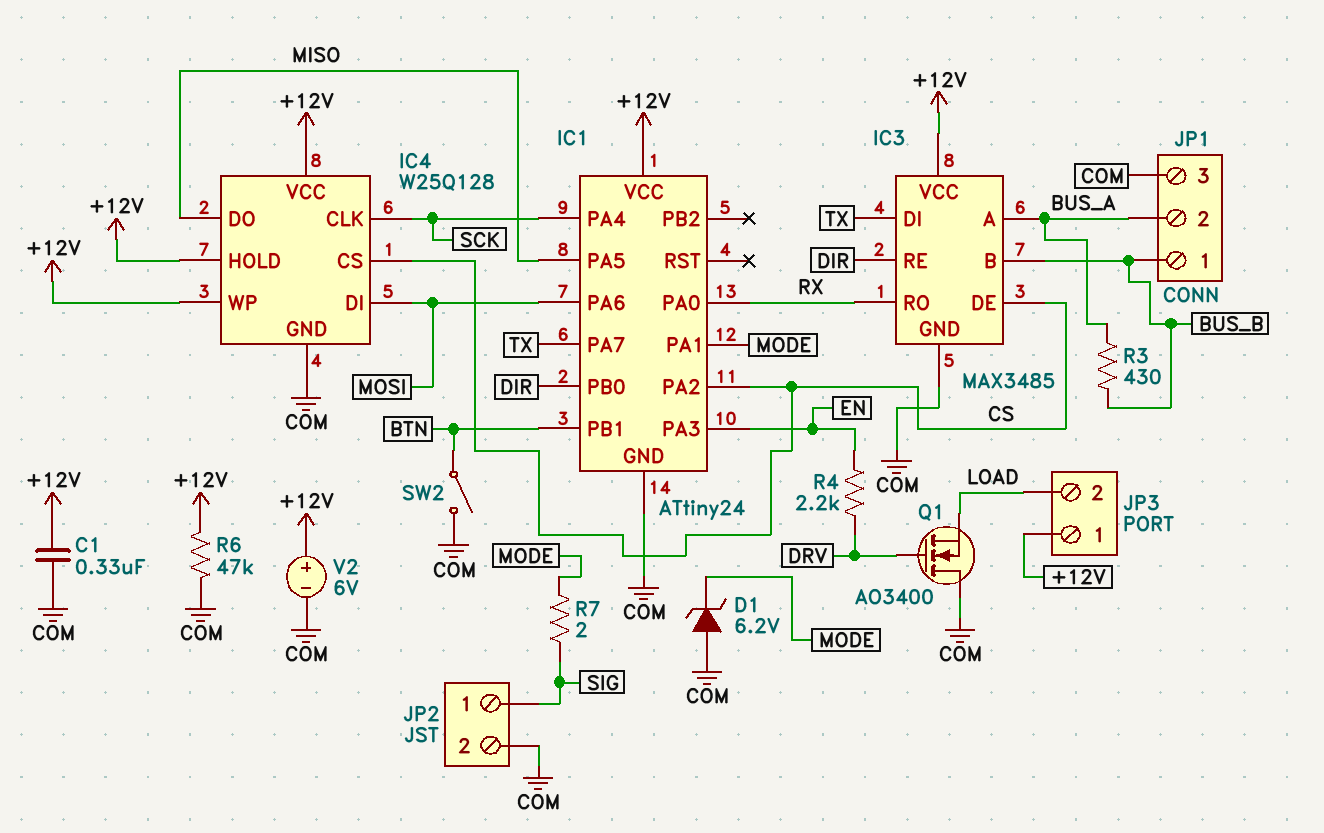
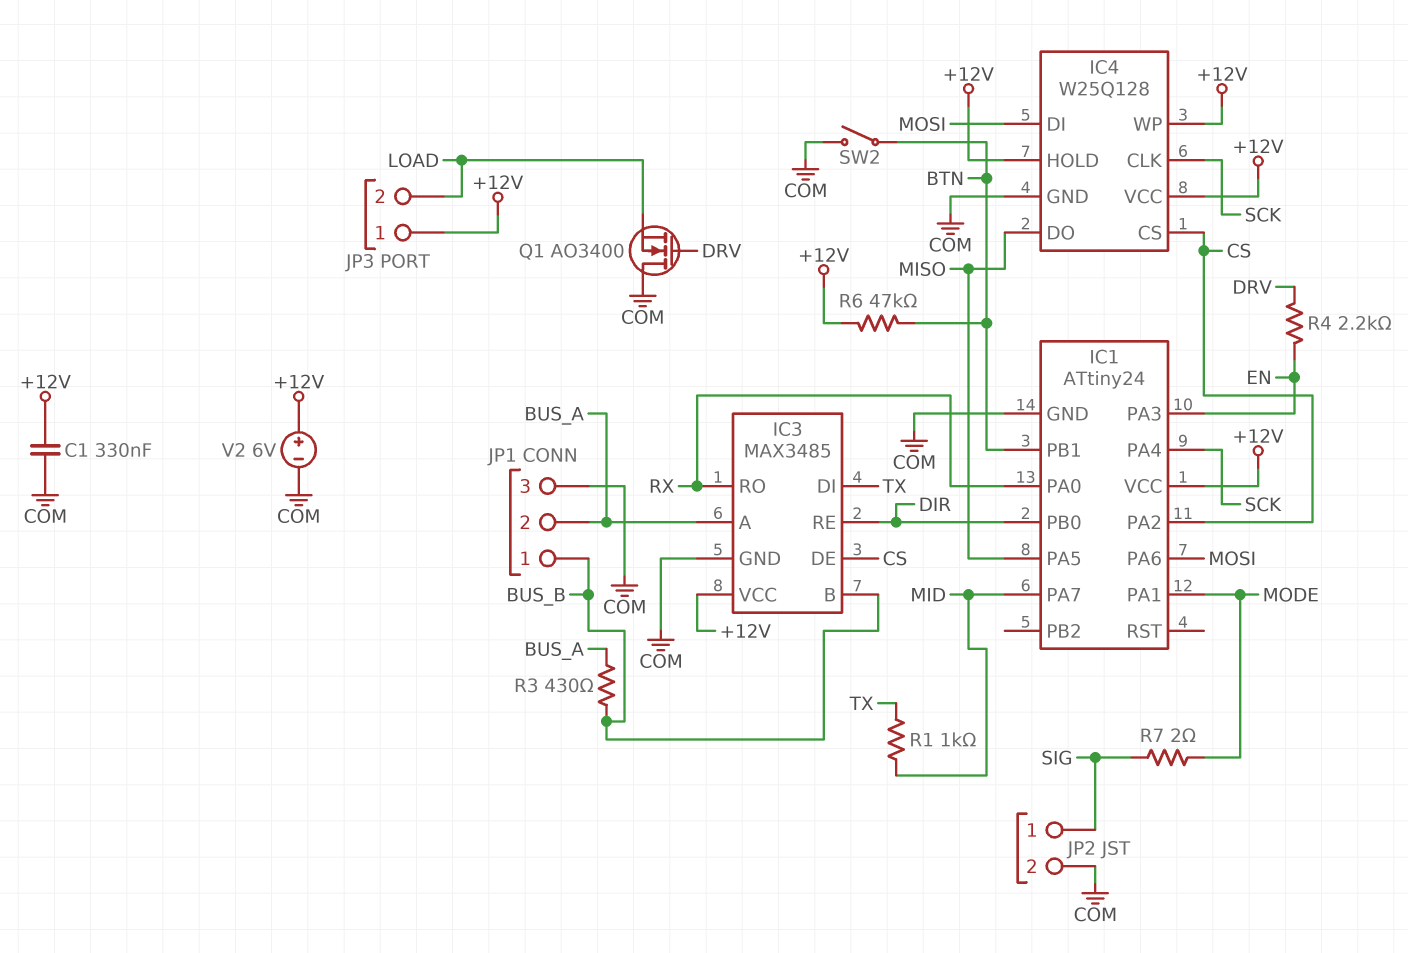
D1: zener 6.2V (A COM, K MODE) -> none
IC1 pin PA7: TX -> MID
R1: none -> 1k (MID, TX)
R6: 47k (+12V, COM) -> 47k (+12V, BTN)

